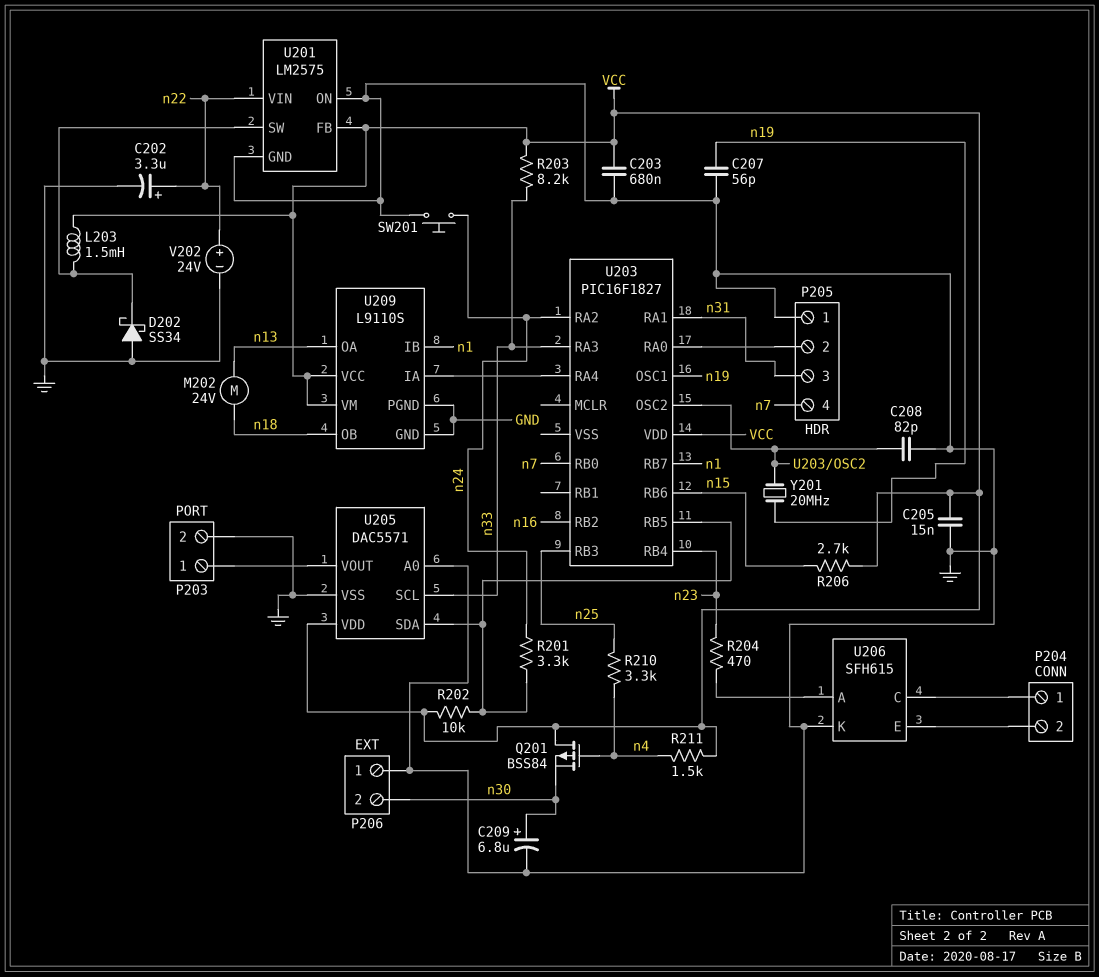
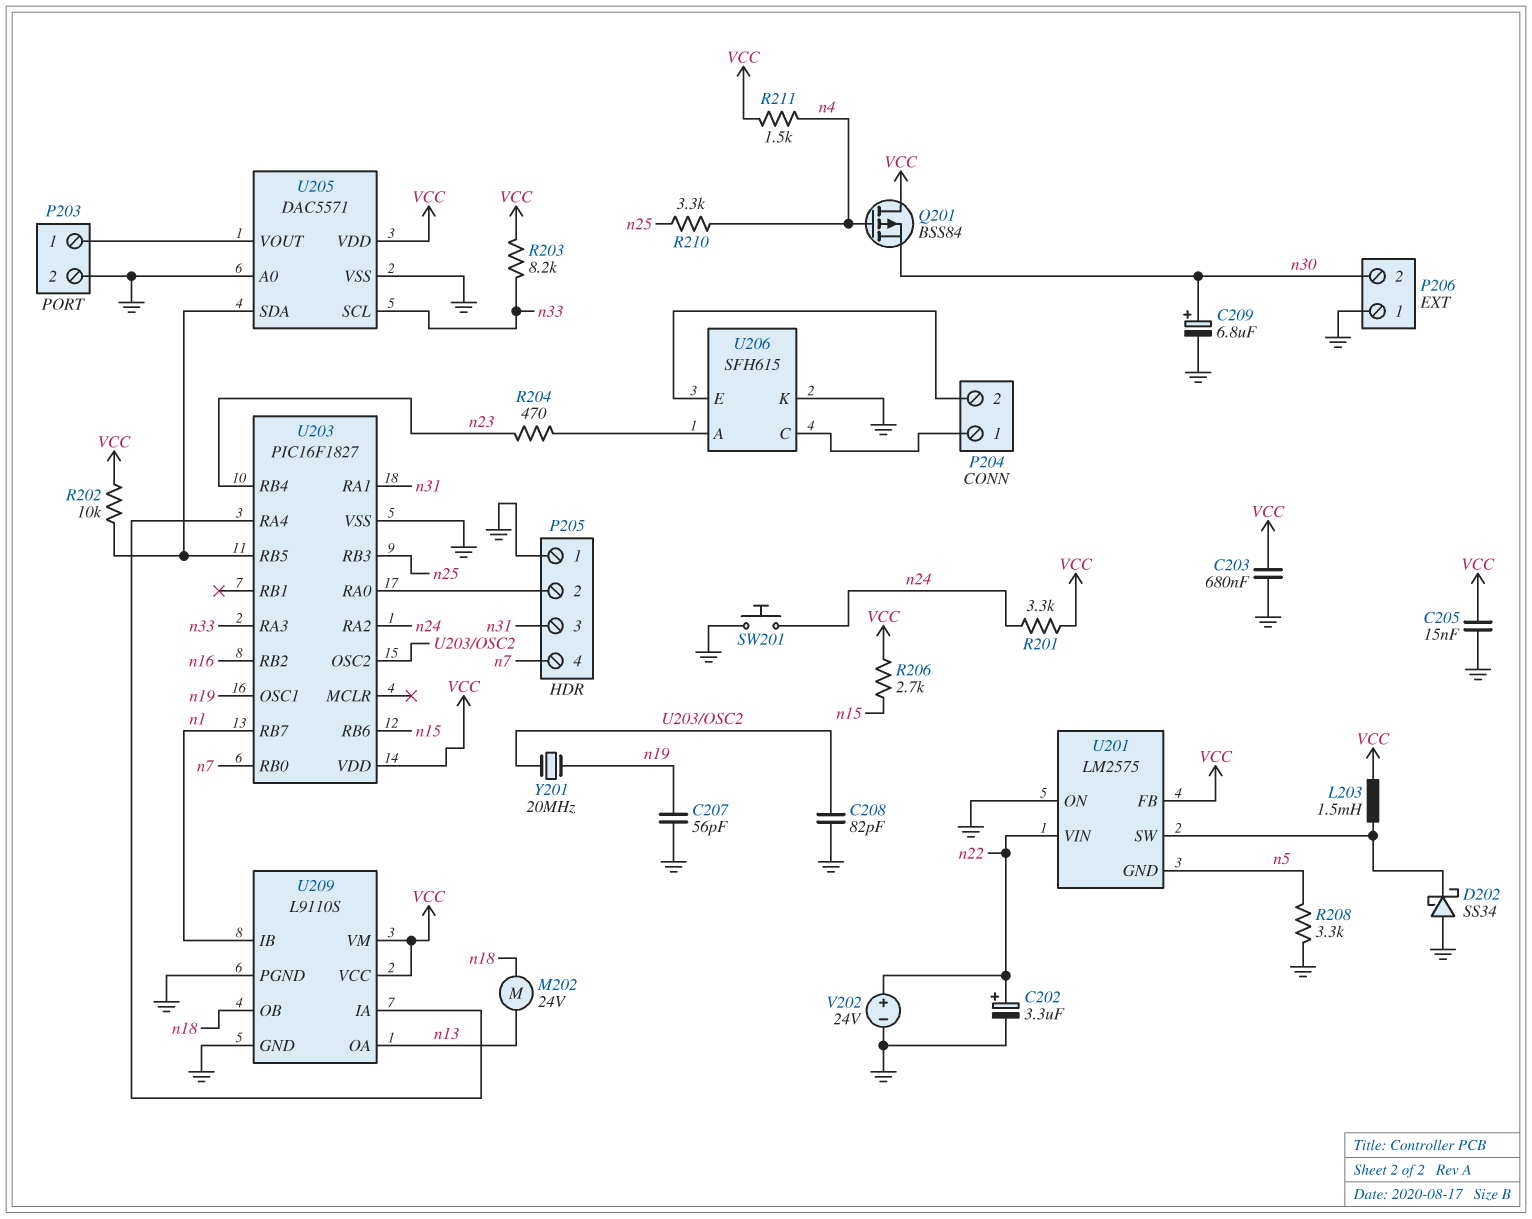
R201: 3.3k (U203/RB5, n24) -> 3.3k (VCC, n24)
R208: none -> 3.3k (GND, n5)
U201 pin GND: GND -> n5
U203 pin VSS: none -> GND

